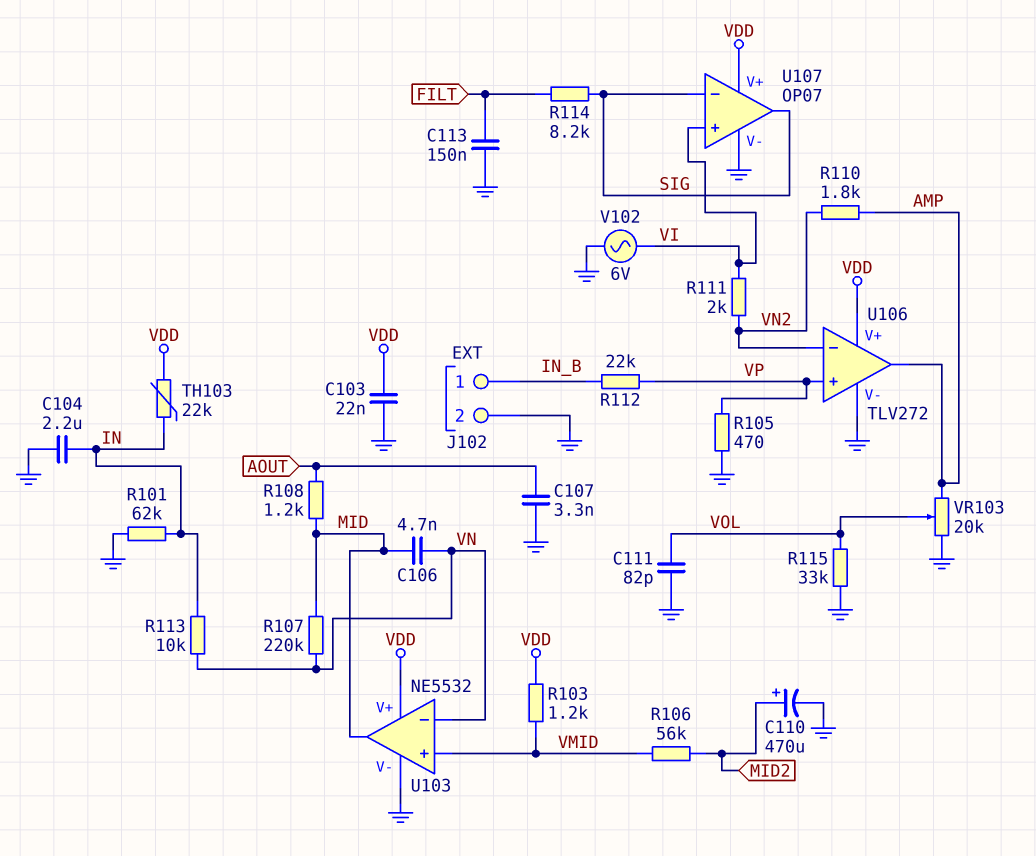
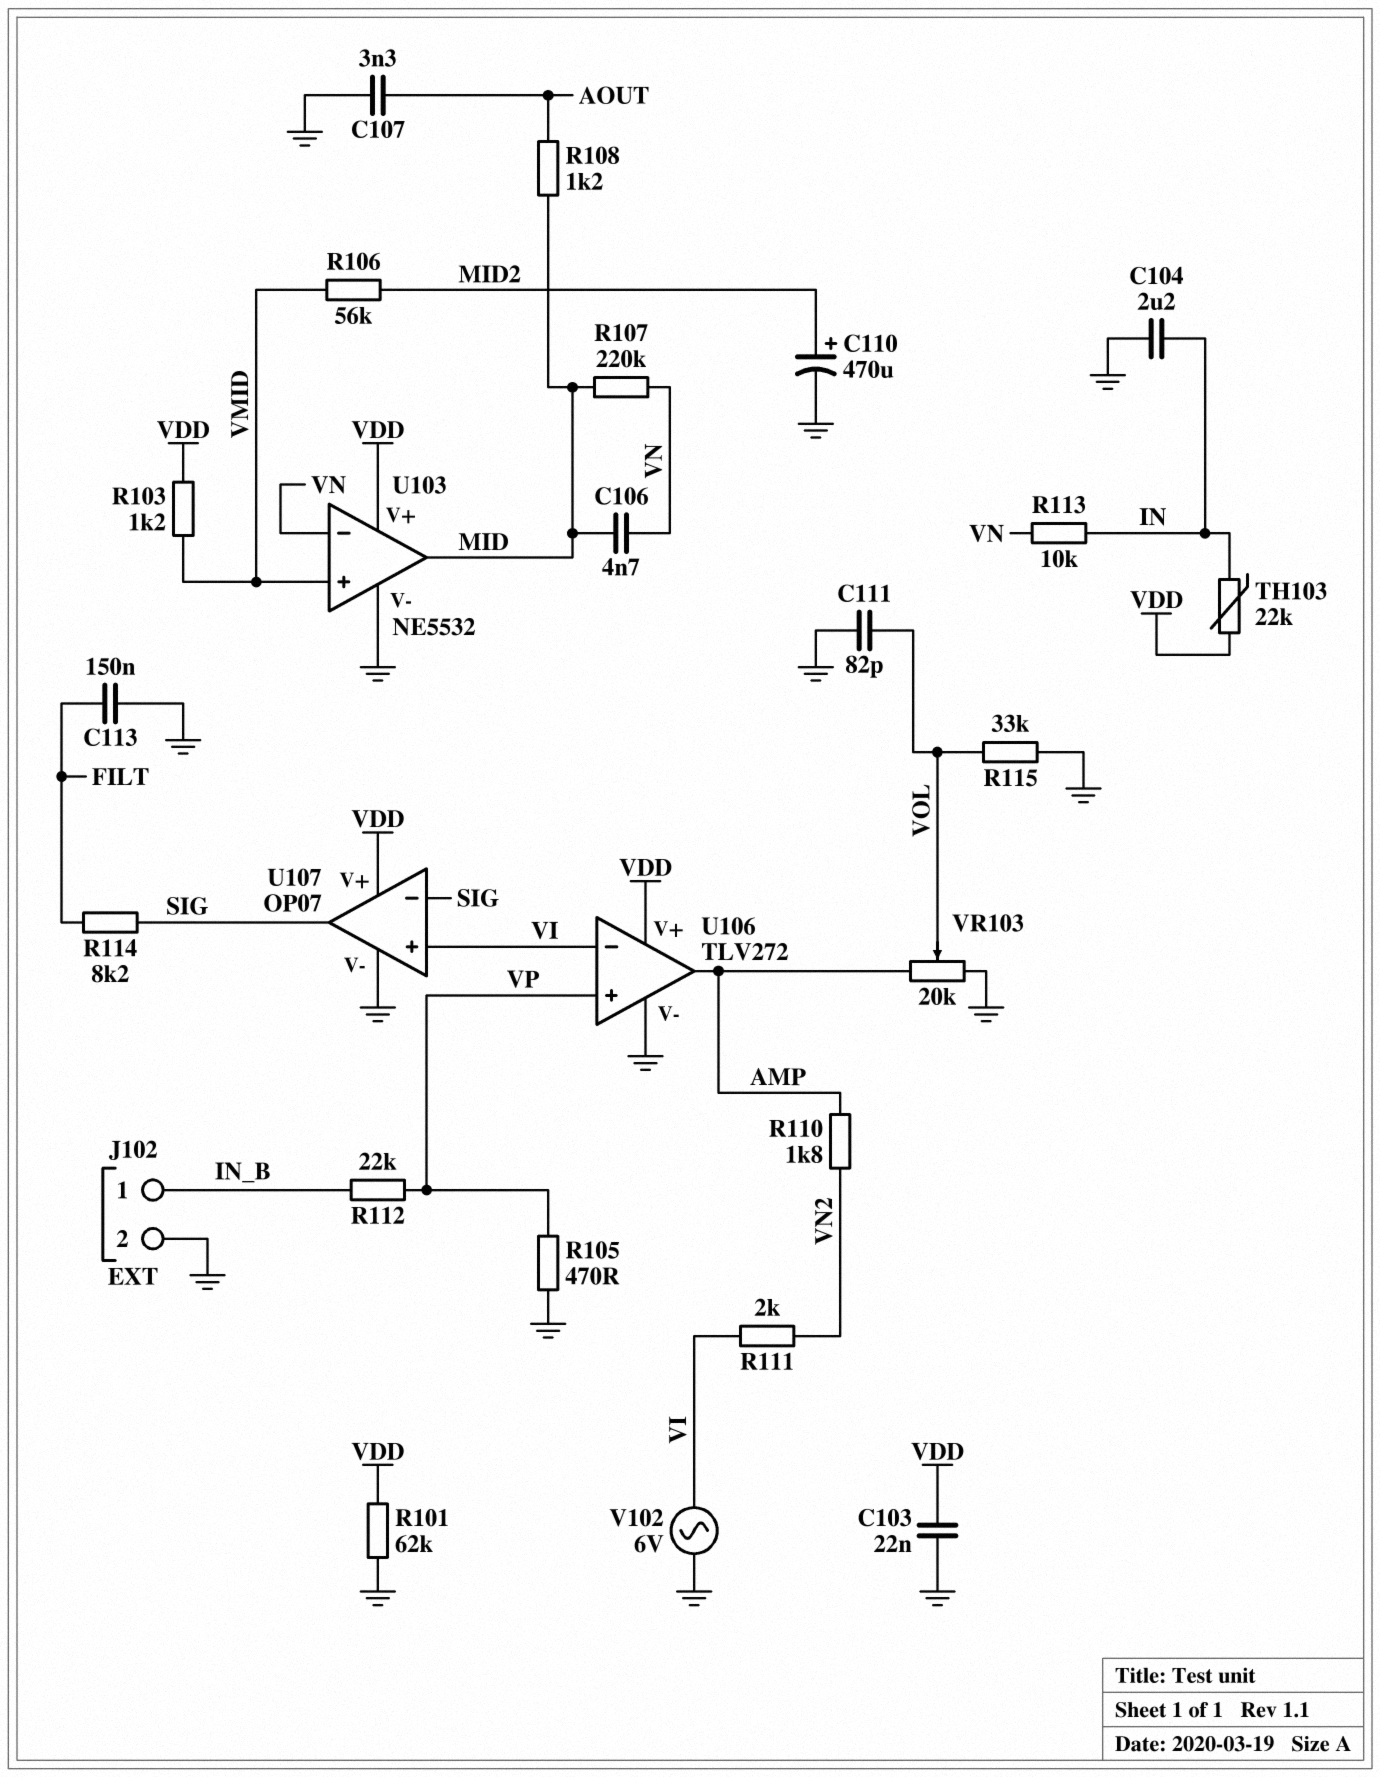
R101: 62k (GND, IN) -> 62k (GND, VDD)
U106 pin in-: VN2 -> VI

